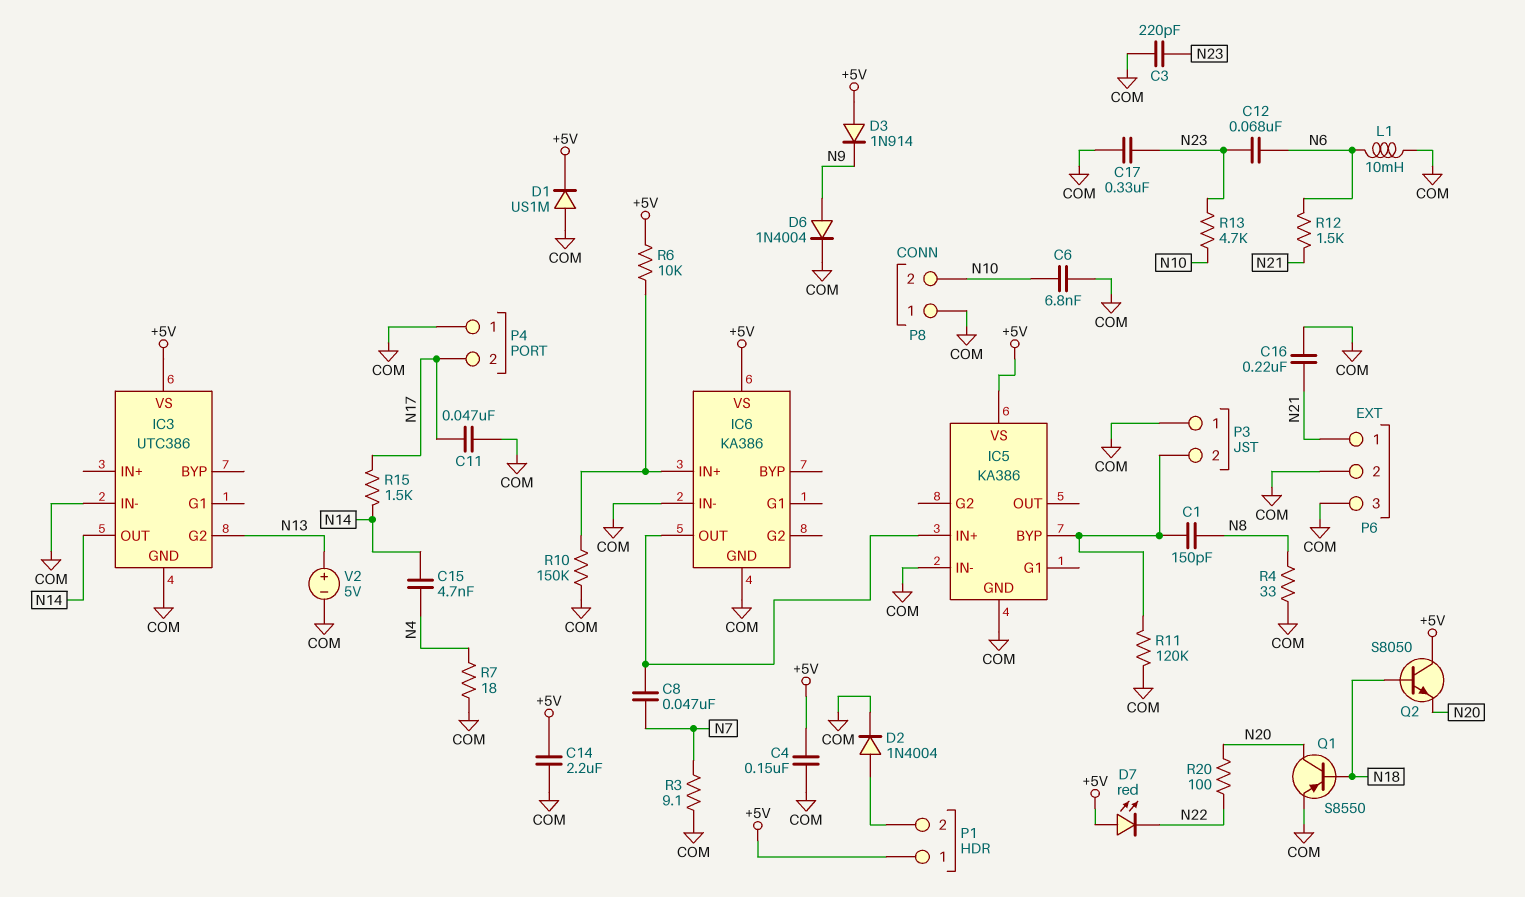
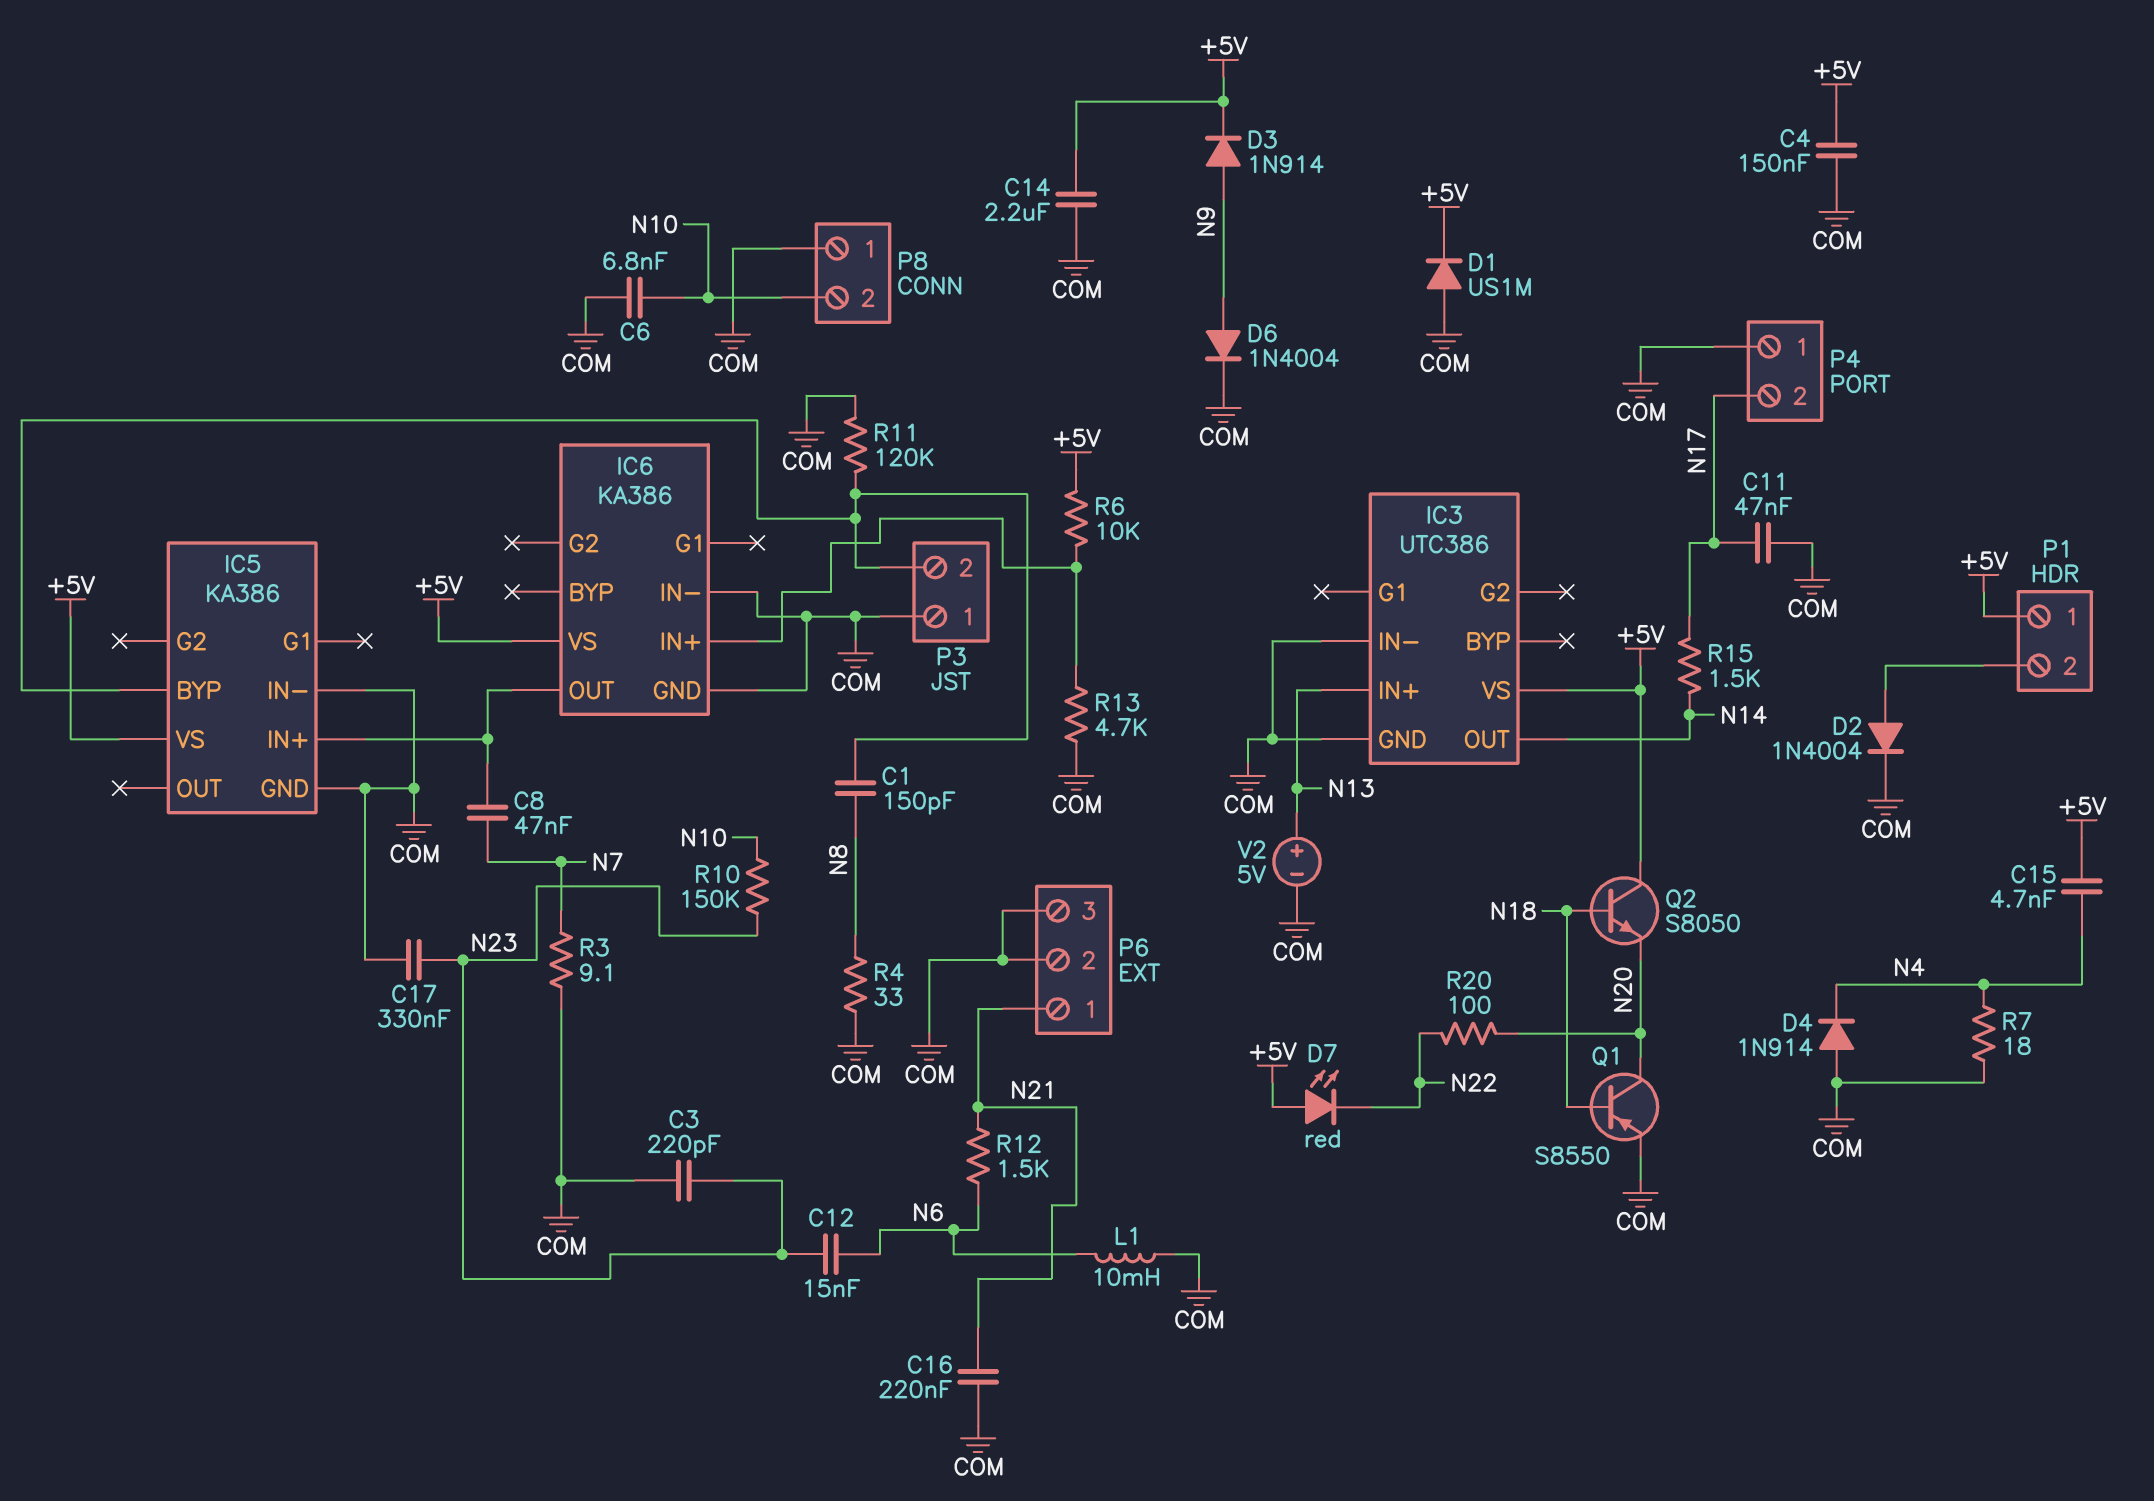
C12: 68nF (N6, N23) -> 15nF (N6, N23)
C15: 4.7nF (N4, N14) -> 4.7nF (+5V, N4)
D3: diode 1N914 (A +5V, K N9) -> diode 1N914 (A N9, K +5V)
D4: none -> diode 1N914 (A COM, K N4)
IC3 pin G2: N13 -> none
IC3 pin IN+: none -> N13
R10: 150k (COM, IC6/IN+) -> 150k (N10, N23)
R13: 4.7k (N10, N23) -> 4.7k (COM, IC6/IN+)

